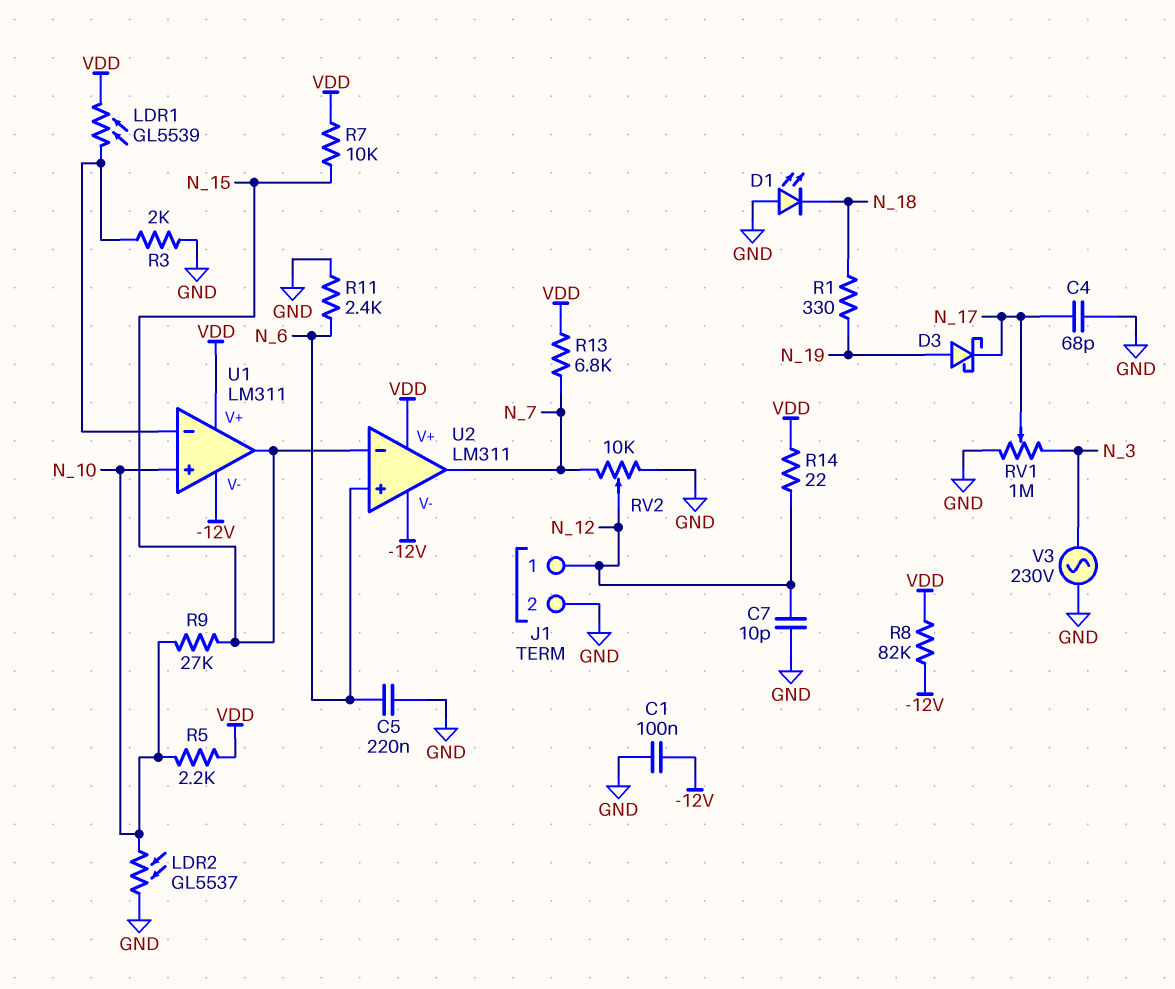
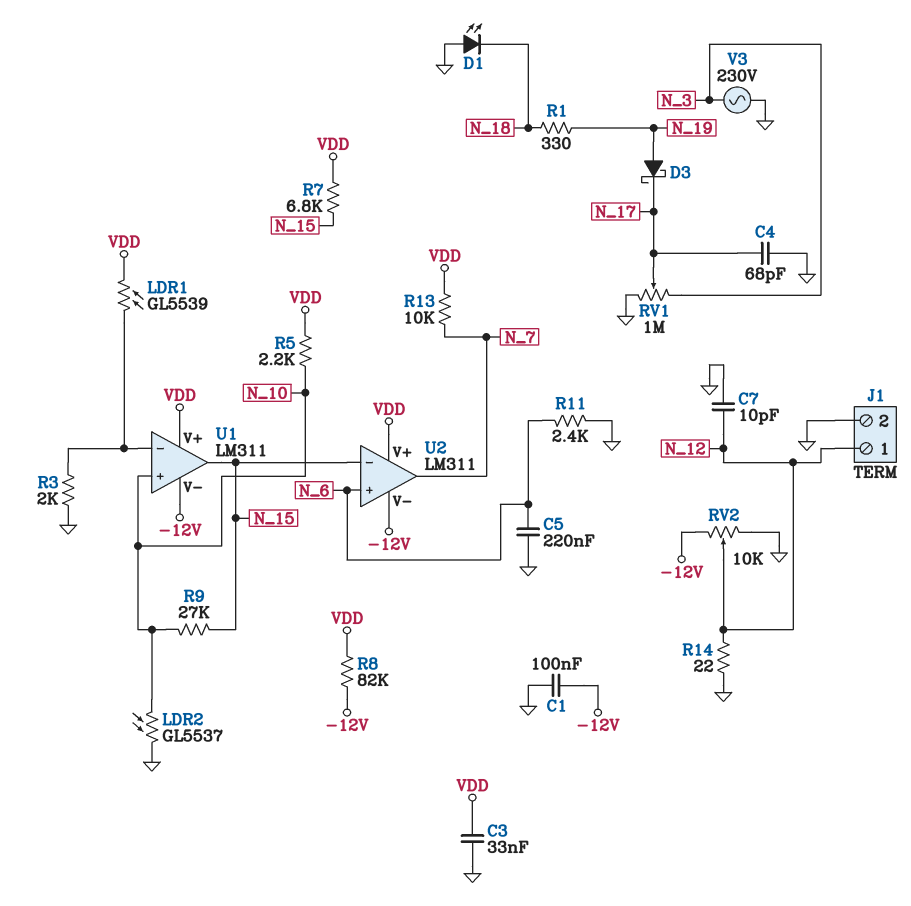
C3: none -> 33nF (GND, VDD)
R7: 10k (N_15, VDD) -> 6.8k (N_15, VDD)
R13: 6.8k (N_7, VDD) -> 10k (N_7, VDD)
R14: 22 (N_12, VDD) -> 22 (GND, N_12)
RV2: 10k (GND, N_7, wiper N_12) -> 10k (-12V, GND, wiper N_12)

